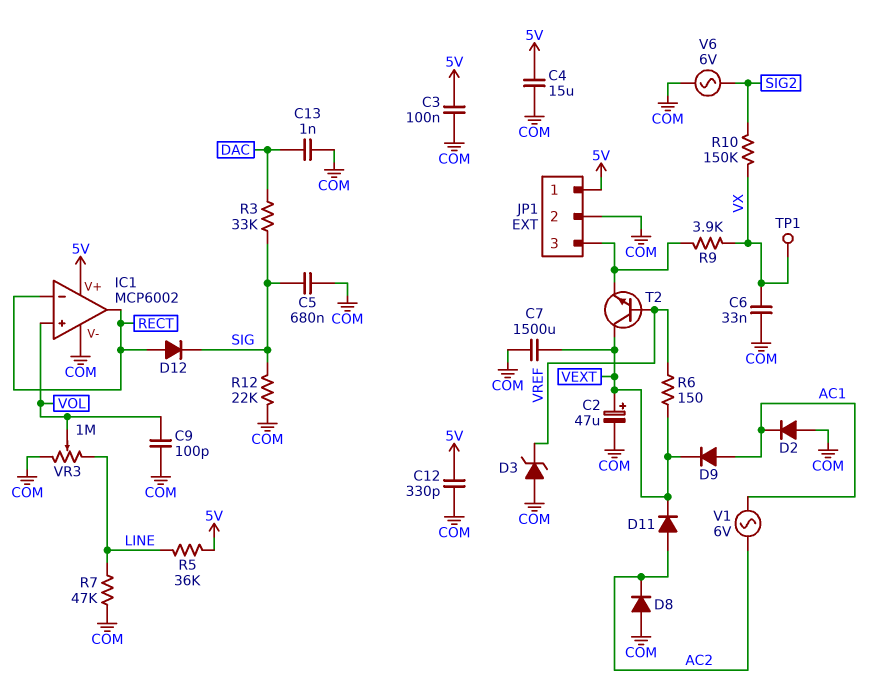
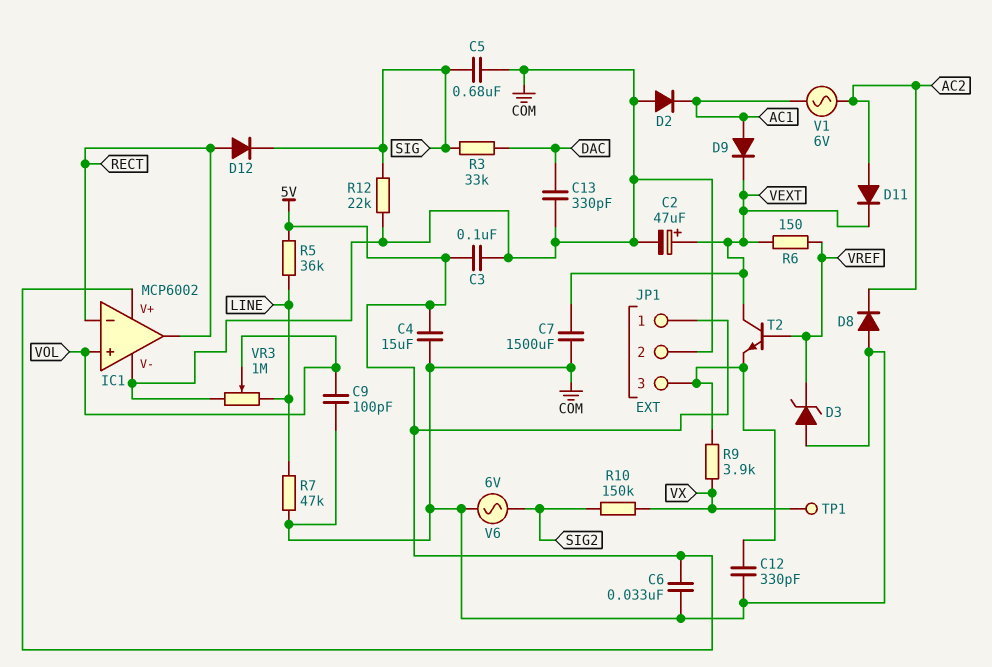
C6: 33nF (COM, VX) -> 33nF (5V, COM)
C12: 330pF (5V, COM) -> 330pF (COM, JP1/3)
C13: 1nF (COM, DAC) -> 330pF (COM, DAC)

